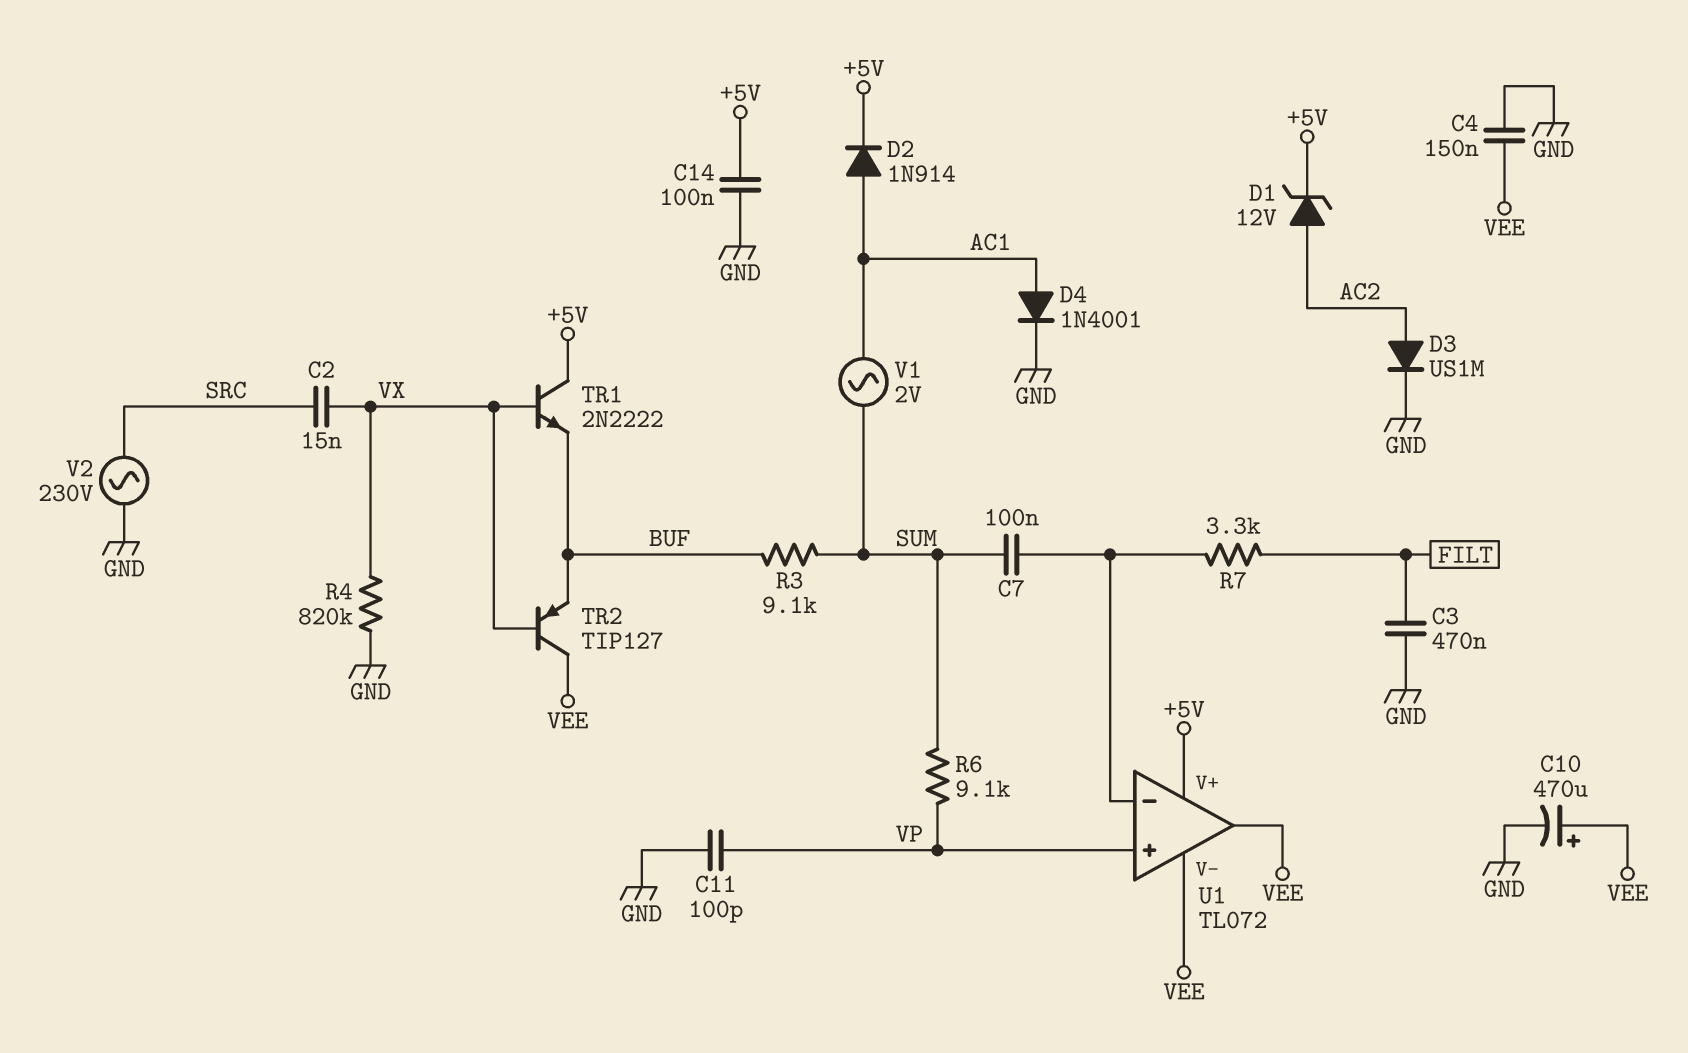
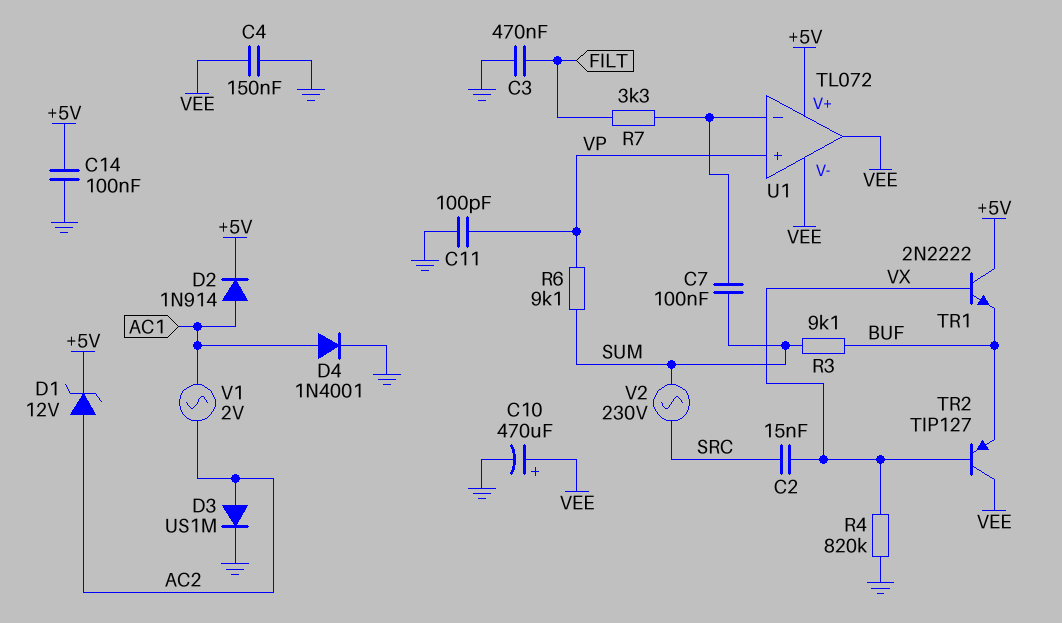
V1: AC 2V (AC1, SUM) -> AC 2V (AC1, AC2)
V2: AC 230V (GND, SRC) -> AC 230V (SRC, SUM)

